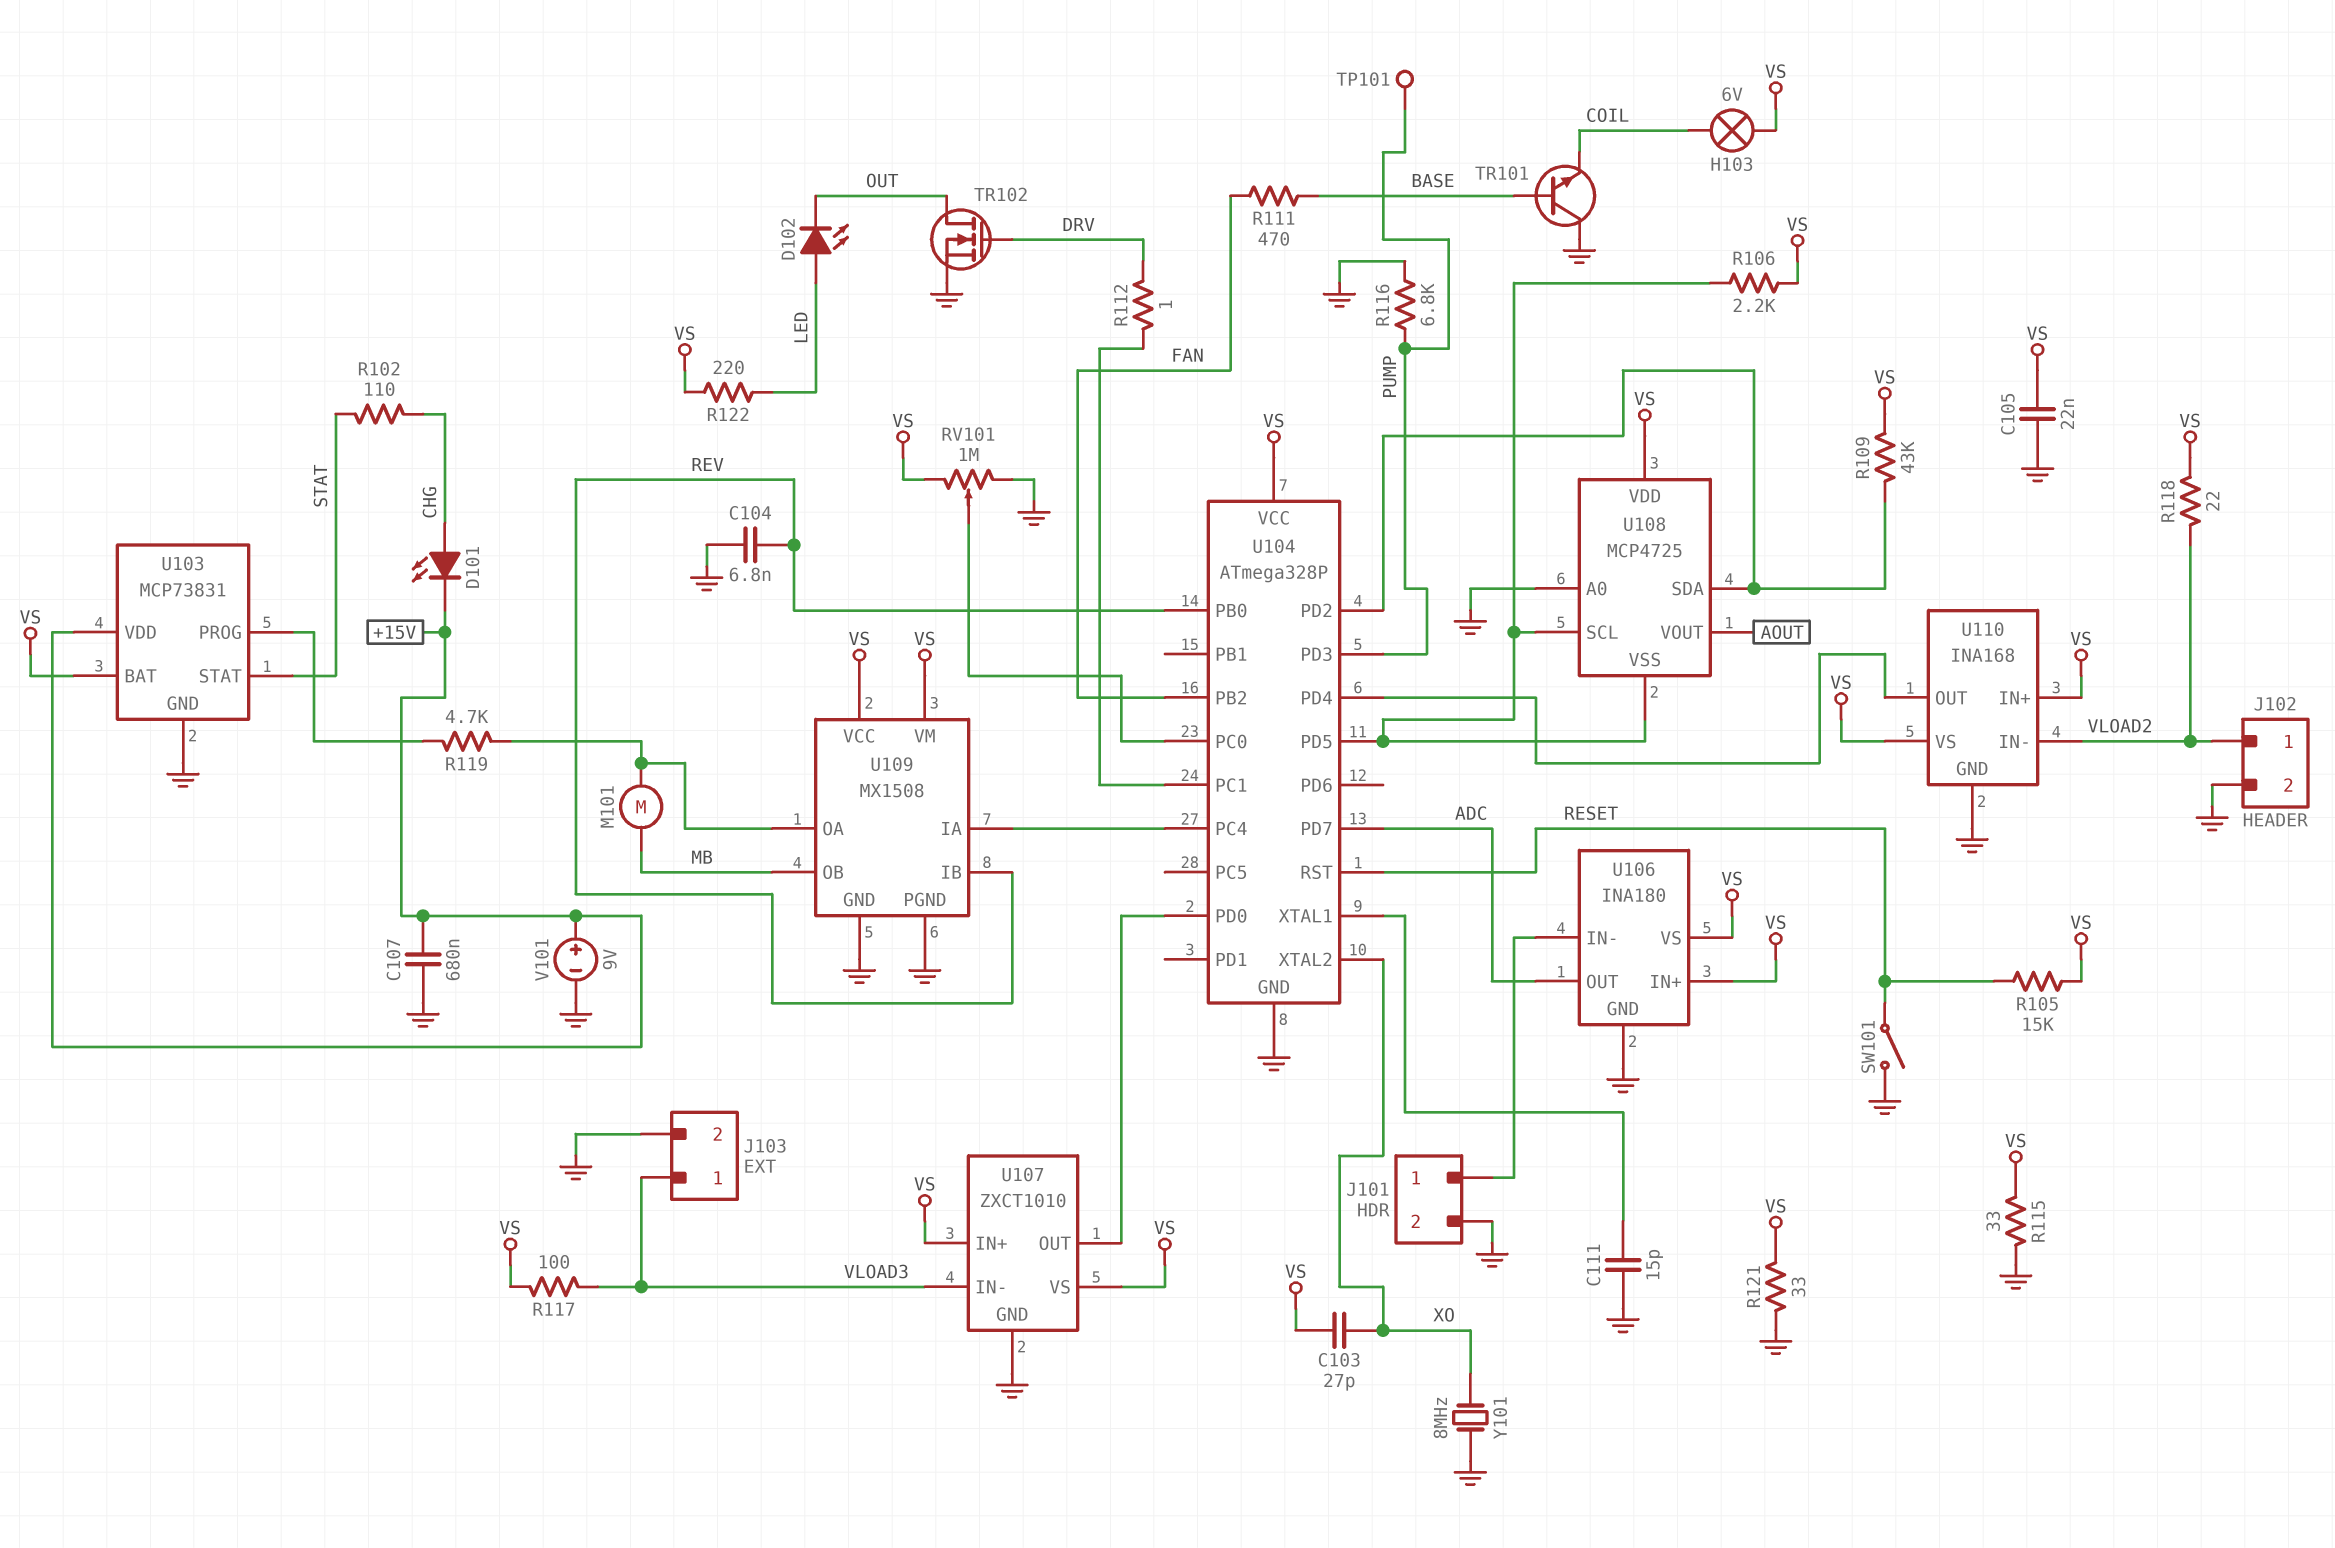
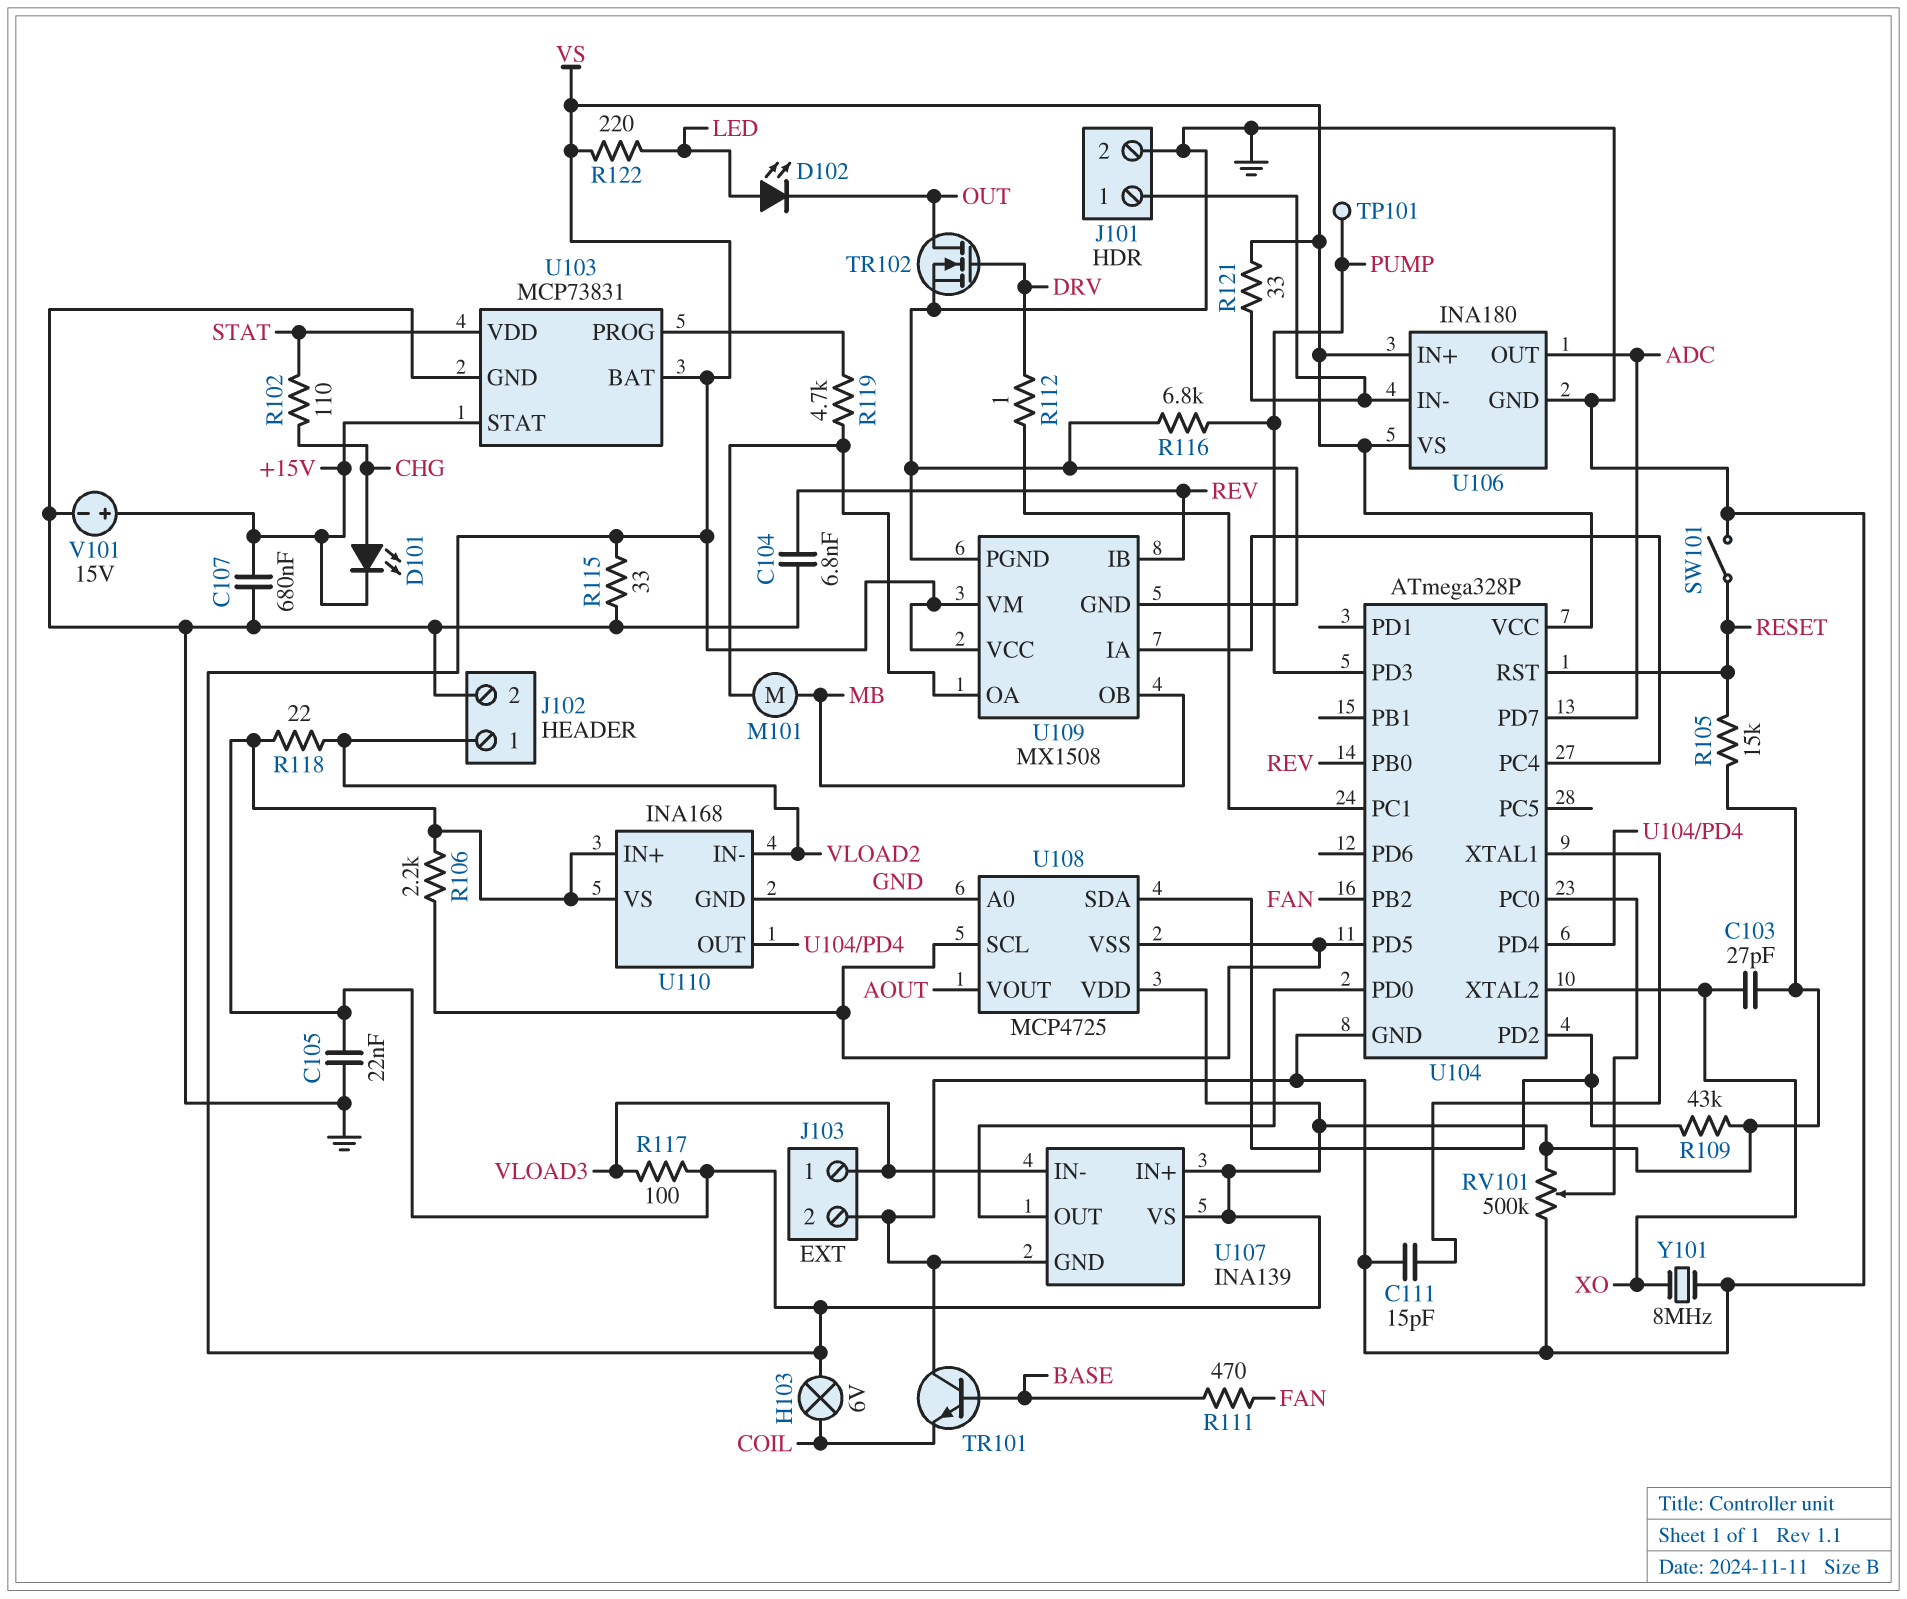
R121: 33 (GND, VS) -> 33 (J101/1, VS)
RV101: 1M (GND, VS, wiper U104/PC0) -> 500k (GND, VS, wiper U104/PC0)
U103 pin STAT: STAT -> +15V
U103 pin VDD: +15V -> STAT
U107: ZXCT1010 -> INA139
V101: 9V (plus +15V, minus GND) -> 15V (plus +15V, minus GND)

